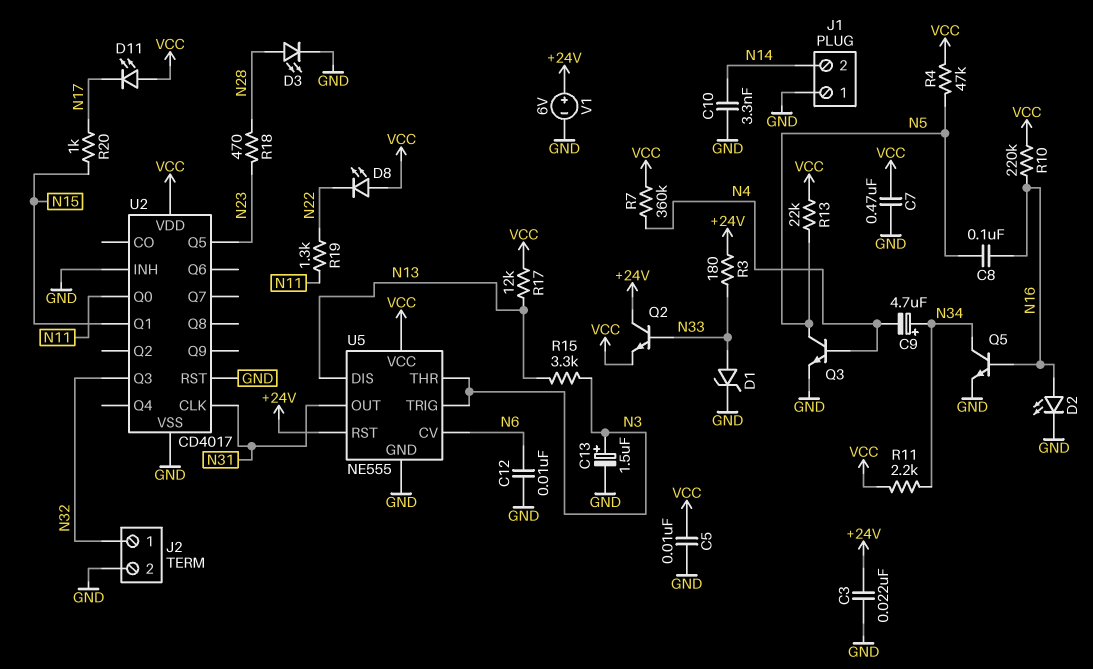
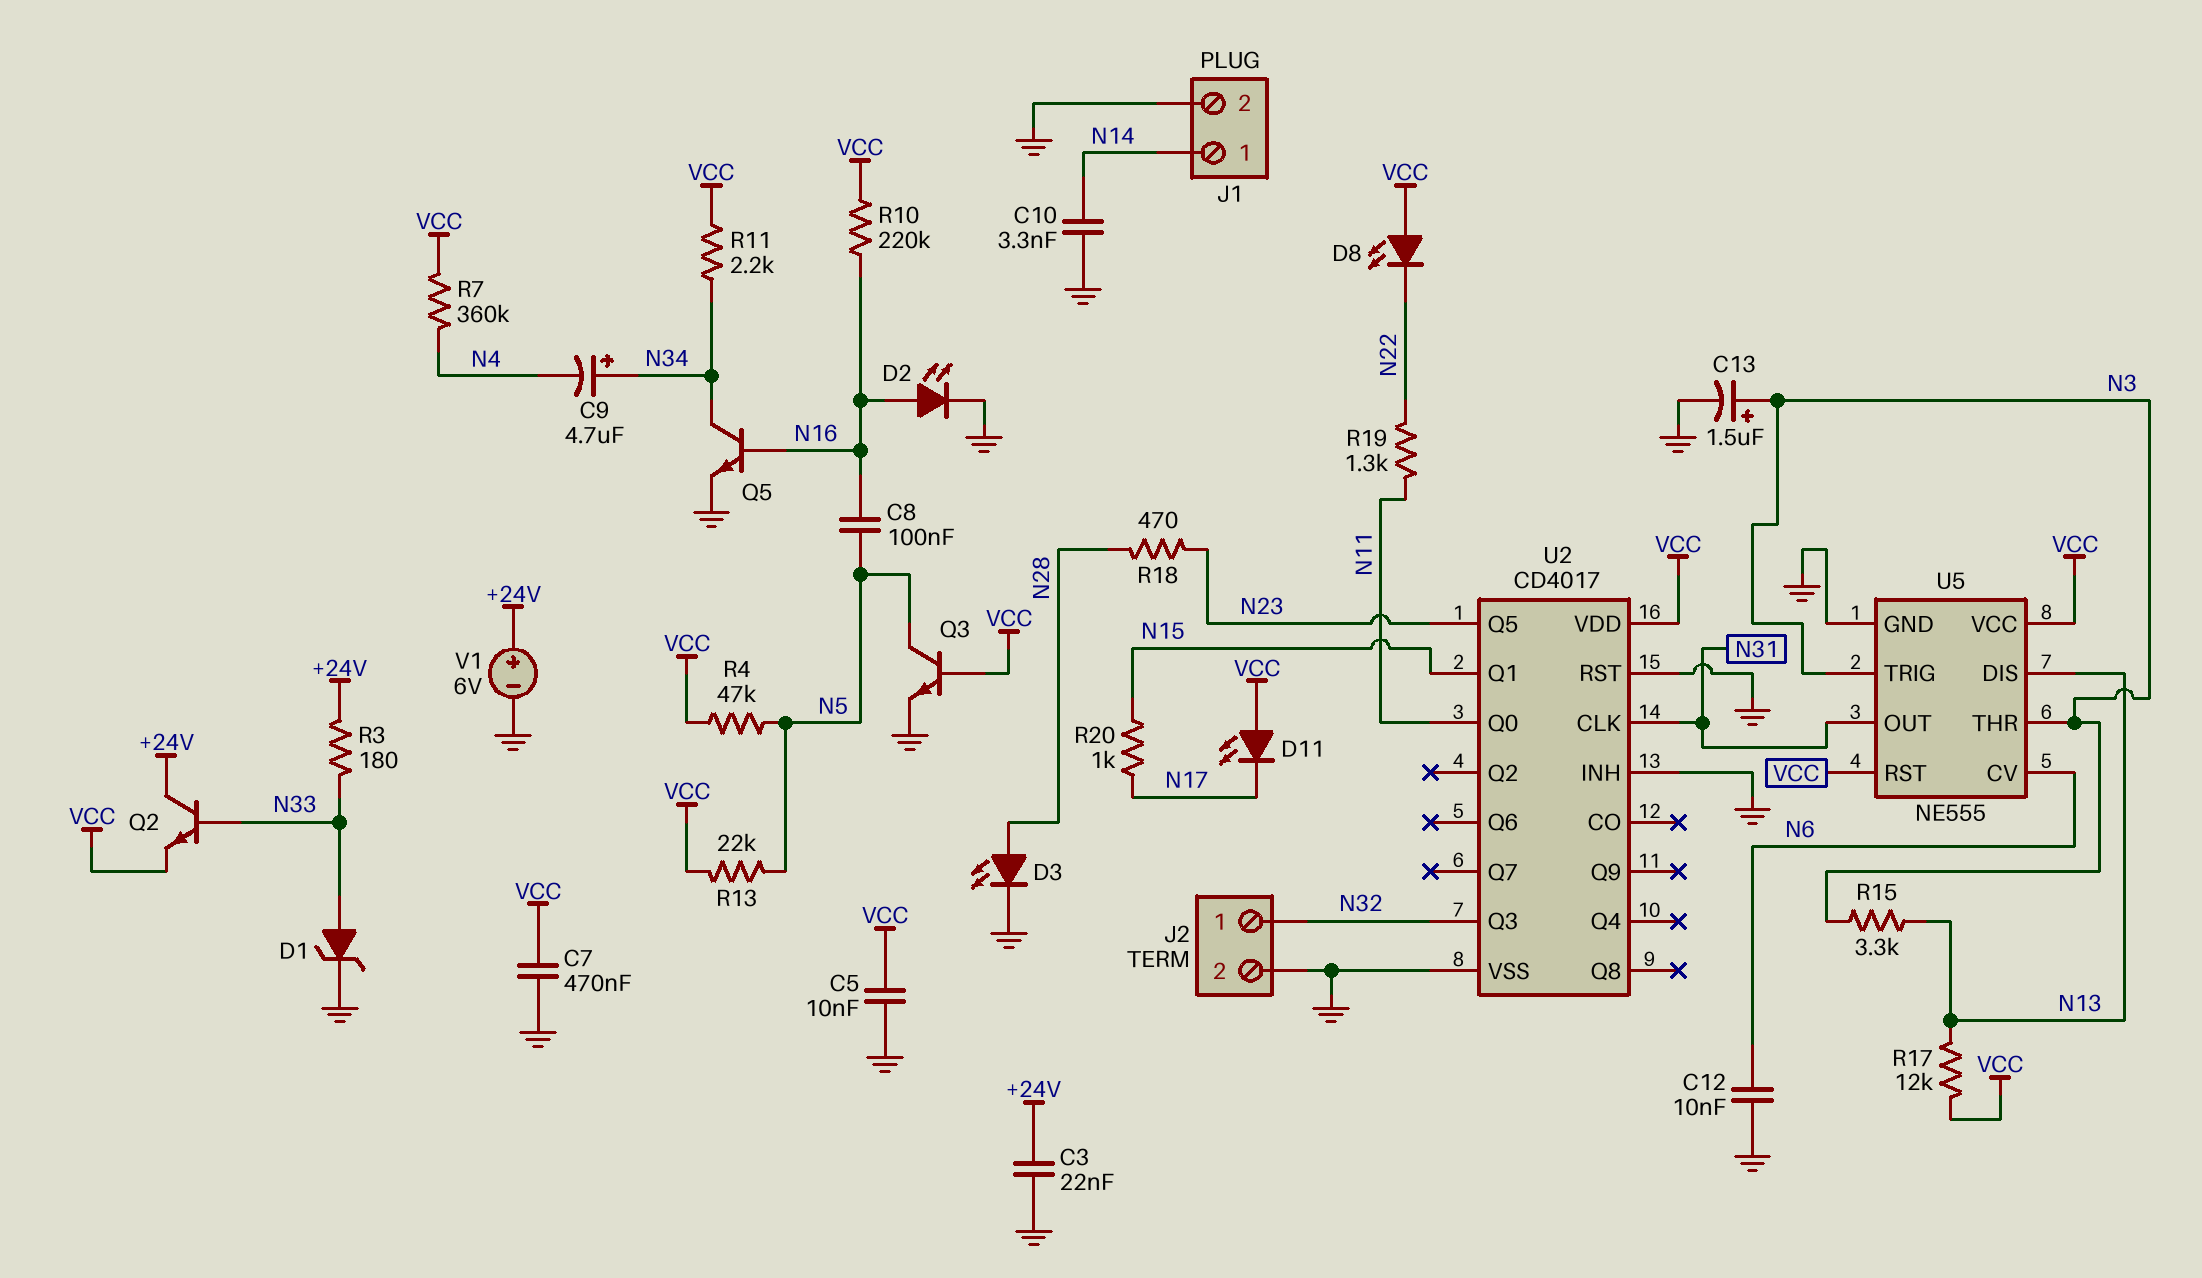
J1 pin 1: GND -> N14
J1 pin 2: N14 -> GND
Q3: NPN (B N4, C N5, E GND) -> NPN (B VCC, C N5, E GND)
U5 pin RST: +24V -> VCC

